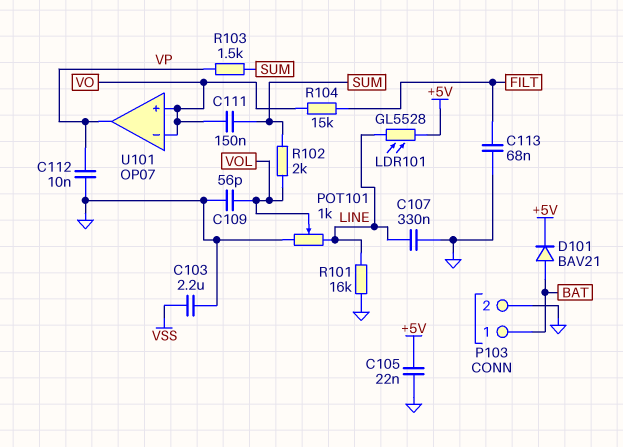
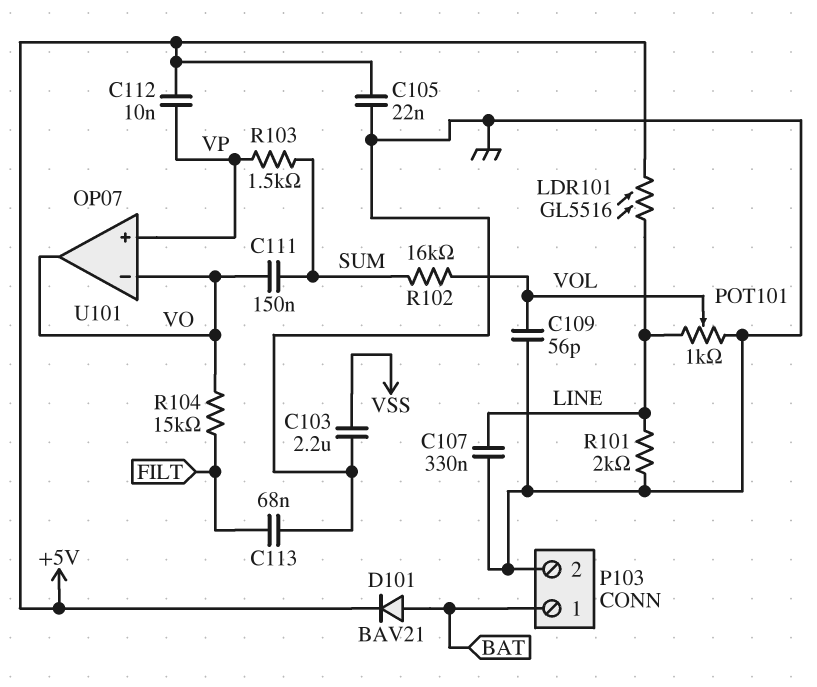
C112: 10nF (GND, VP) -> 10nF (+5V, VP)
LDR101: GL5528 (+5V, LINE) -> GL5516 (+5V, LINE)
R101: 16k (GND, LINE) -> 2k (GND, LINE)
R102: 2k (SUM, VOL) -> 16k (SUM, VOL)
U101 pin in+: VO -> VP
U101 pin out: VP -> VO

